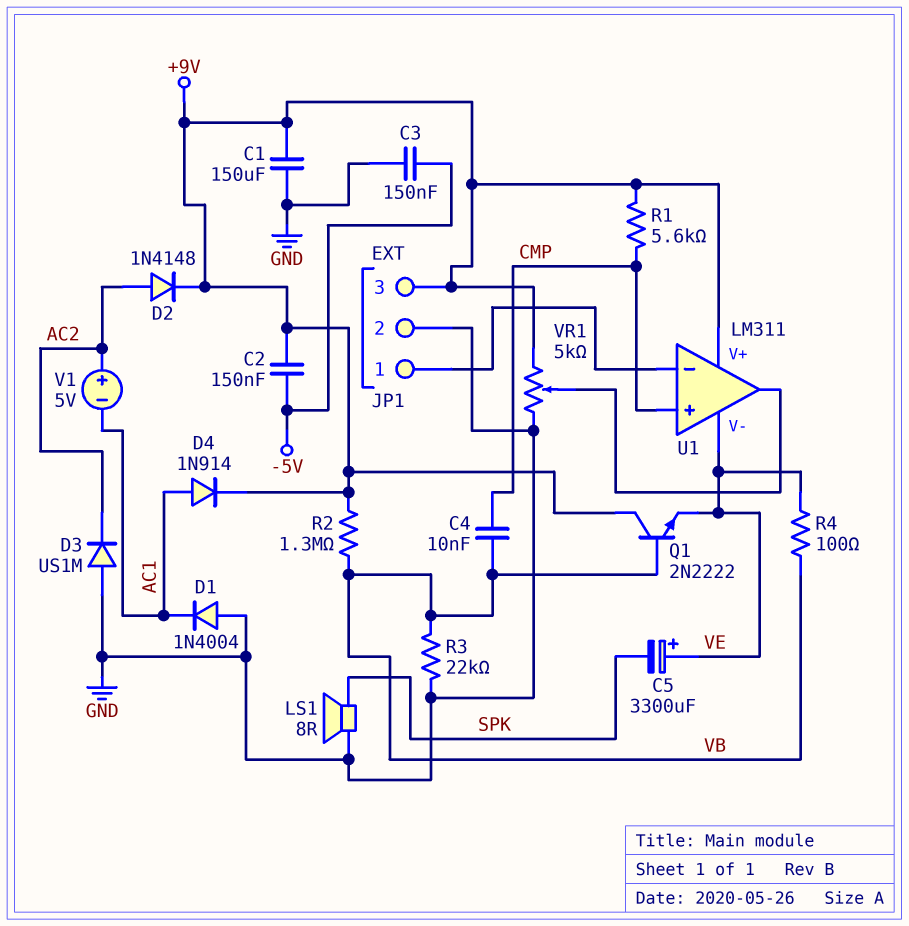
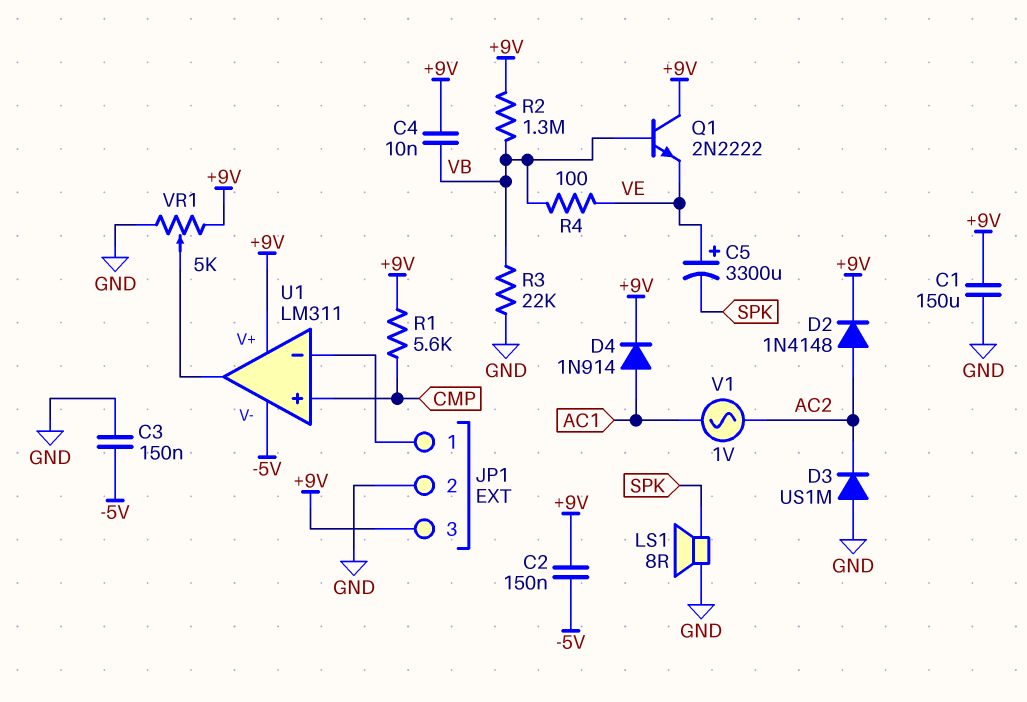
C4: 10nF (CMP, VB) -> 10nF (+9V, VB)
D1: diode 1N4004 (A GND, K AC1) -> none
U1 pin V-: VE -> -5V
V1: 5V (plus AC2, minus AC1) -> AC 1V (AC1, AC2)

